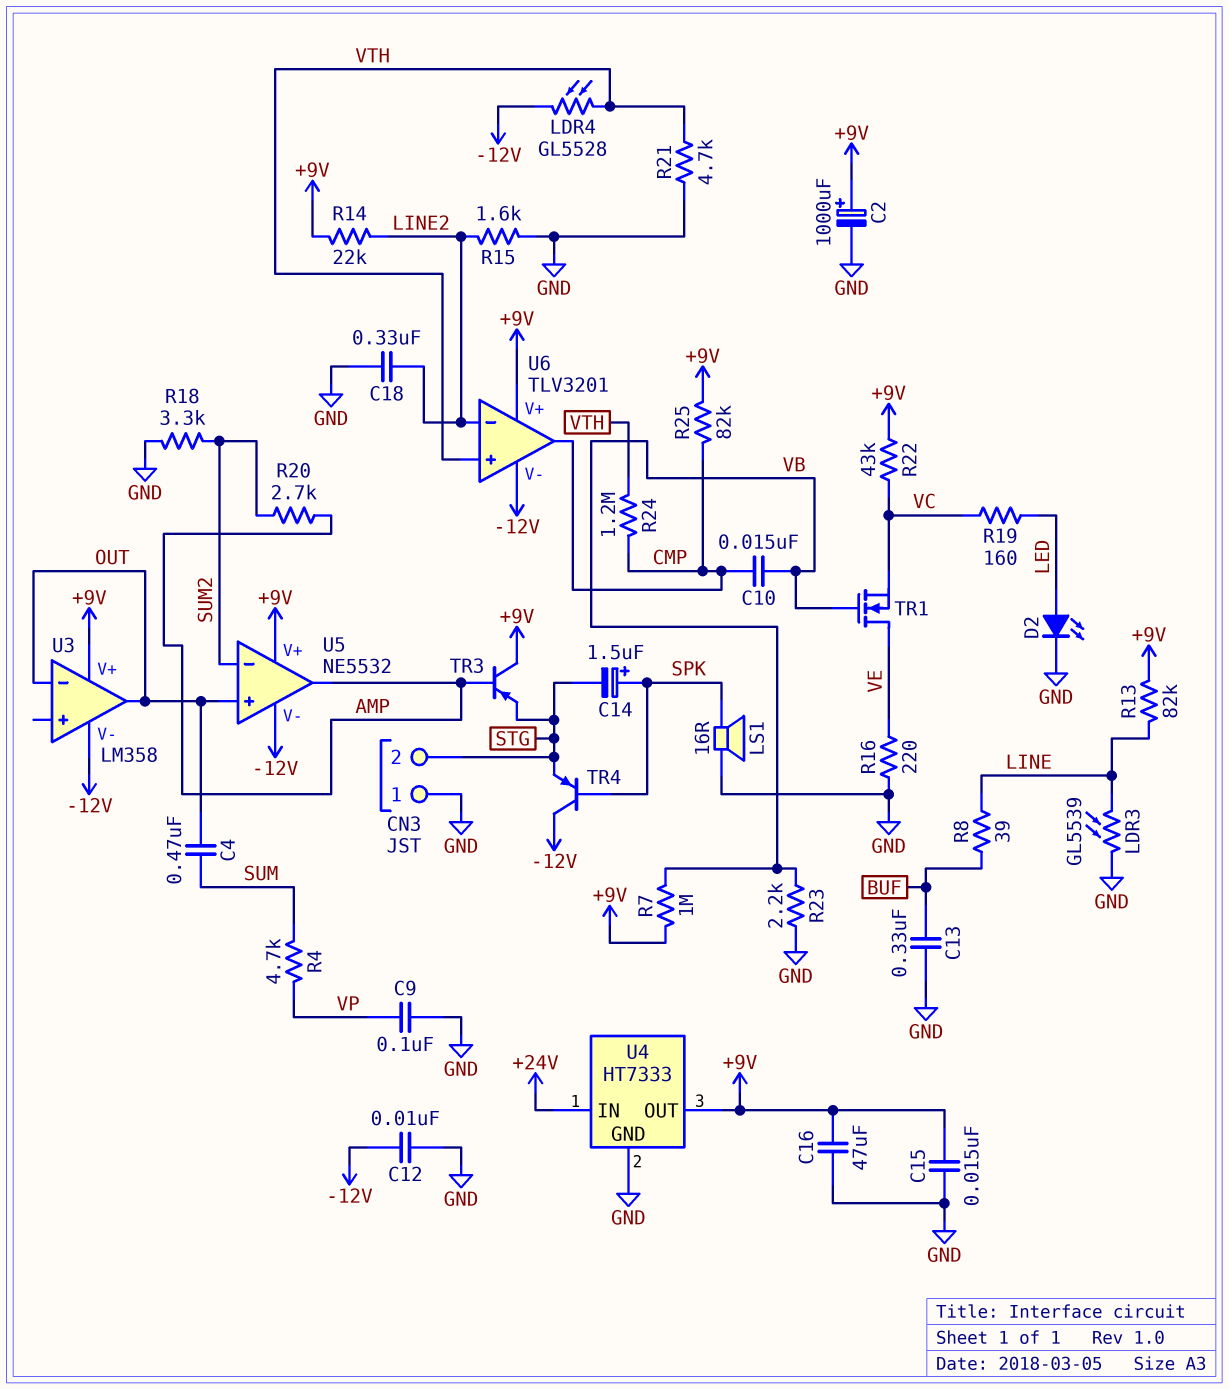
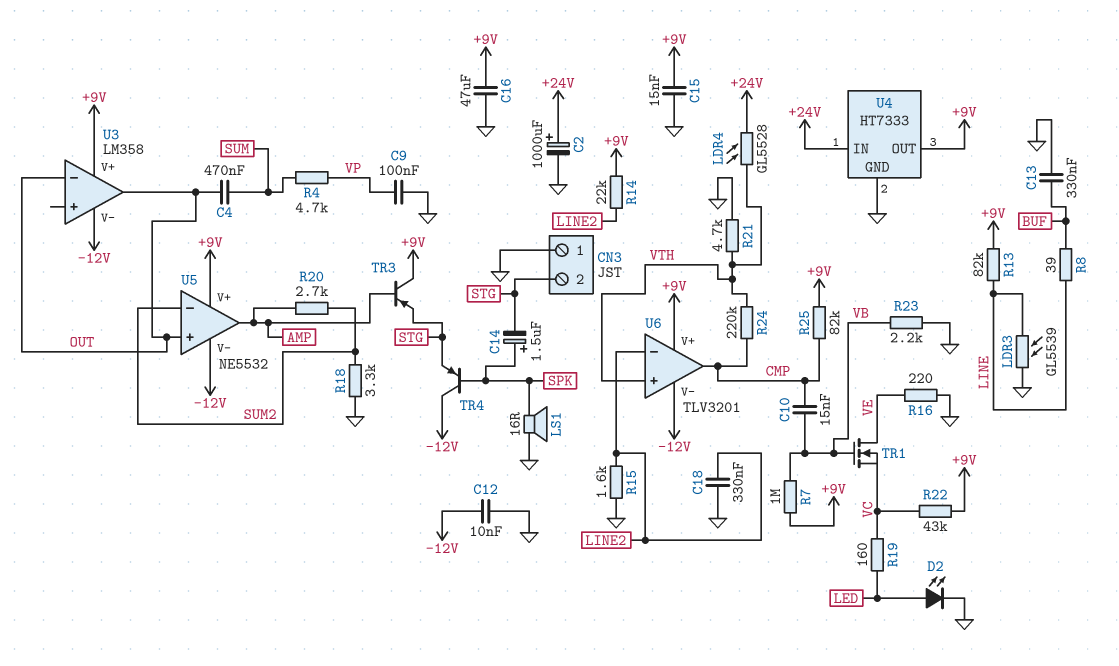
C2: 1000uF (plus +9V, minus GND) -> 1000uF (plus +24V, minus GND)
LDR4: GL5528 (-12V, VTH) -> GL5528 (+24V, VTH)
R24: 1.2M (CMP, VTH) -> 220k (CMP, VTH)

